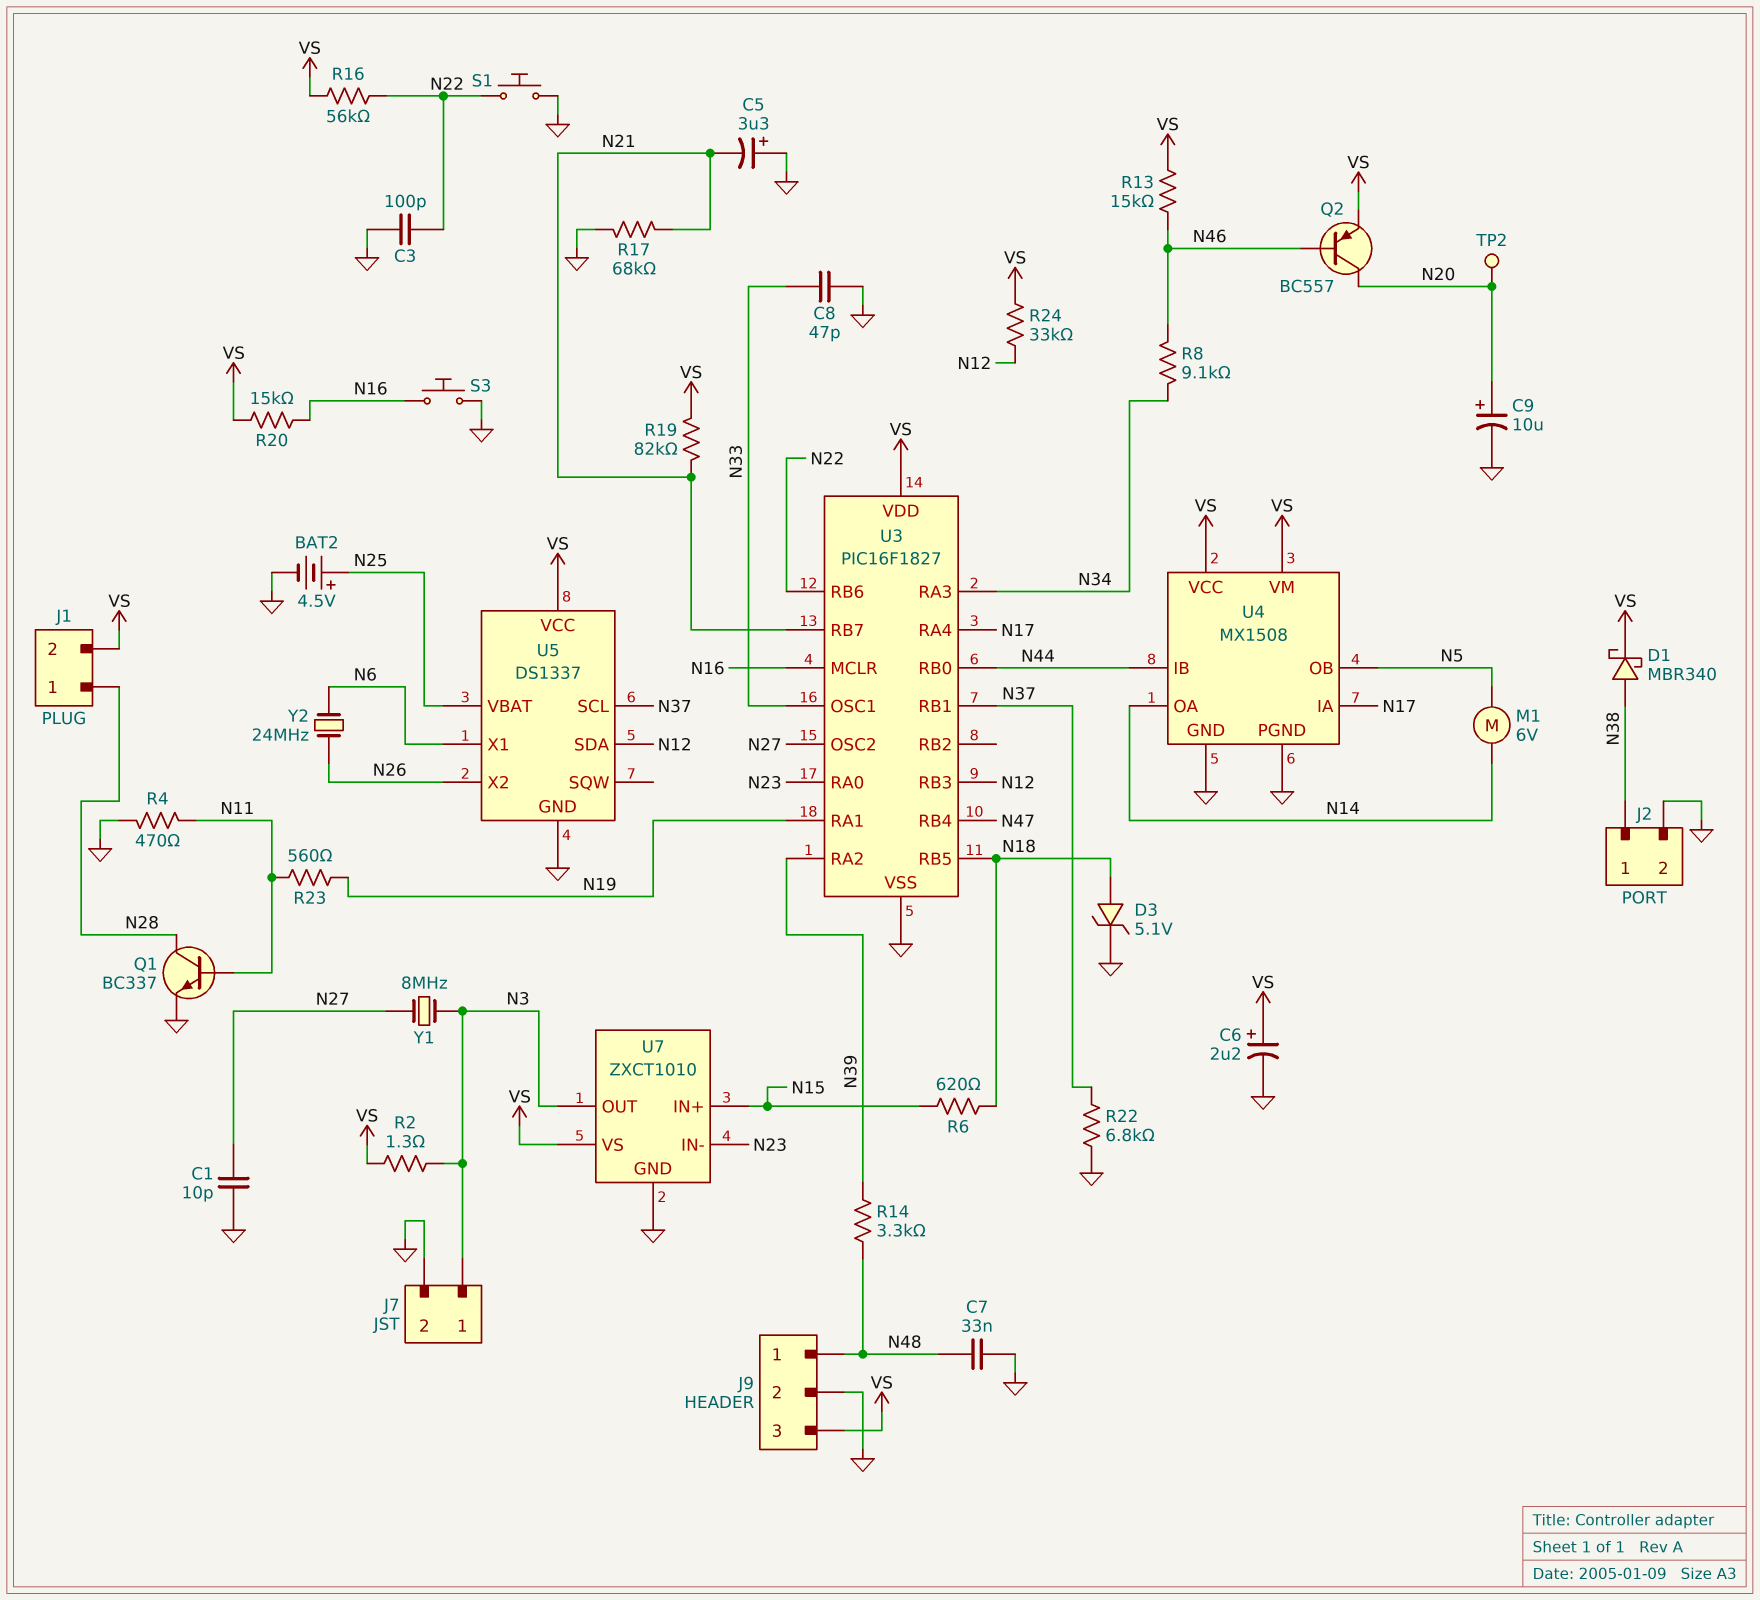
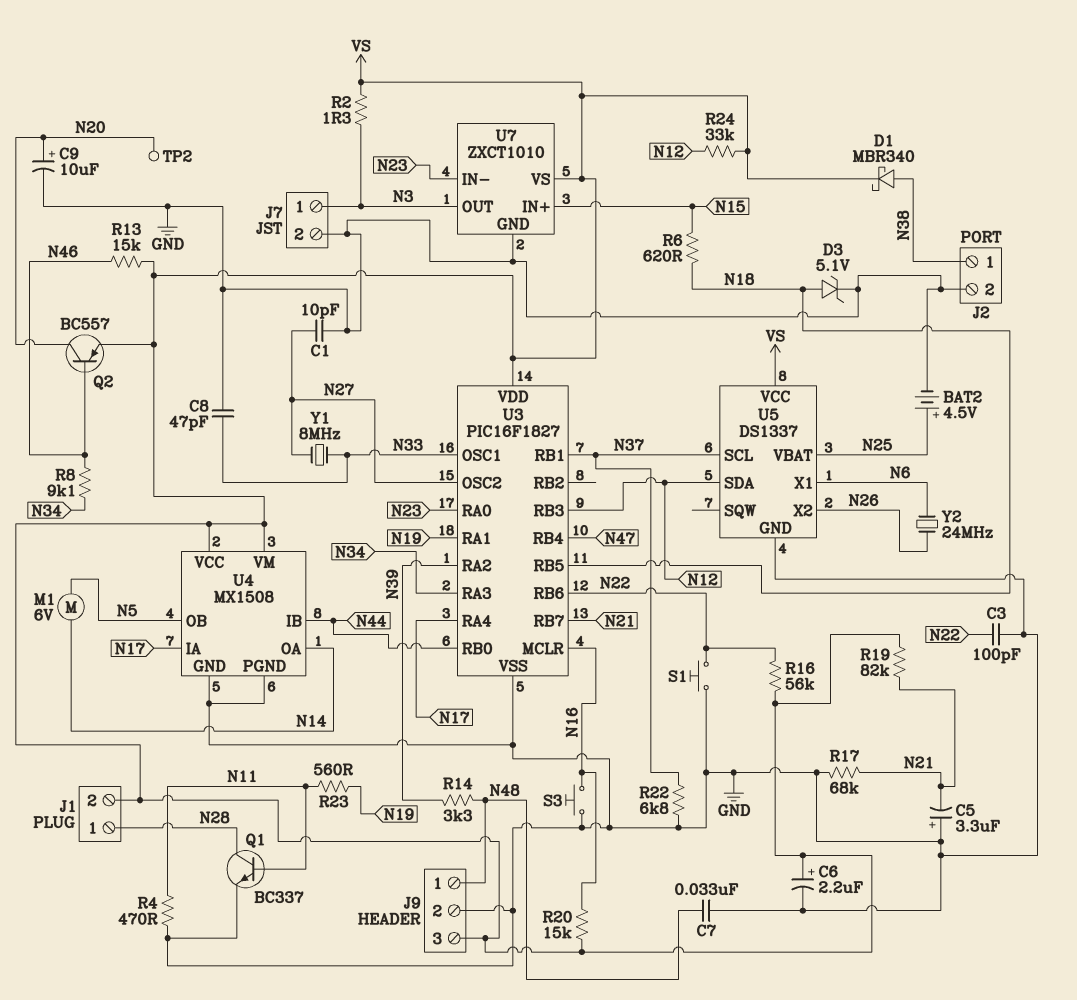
Y1: 8MHz (N3, N27) -> 8MHz (N27, N33)

